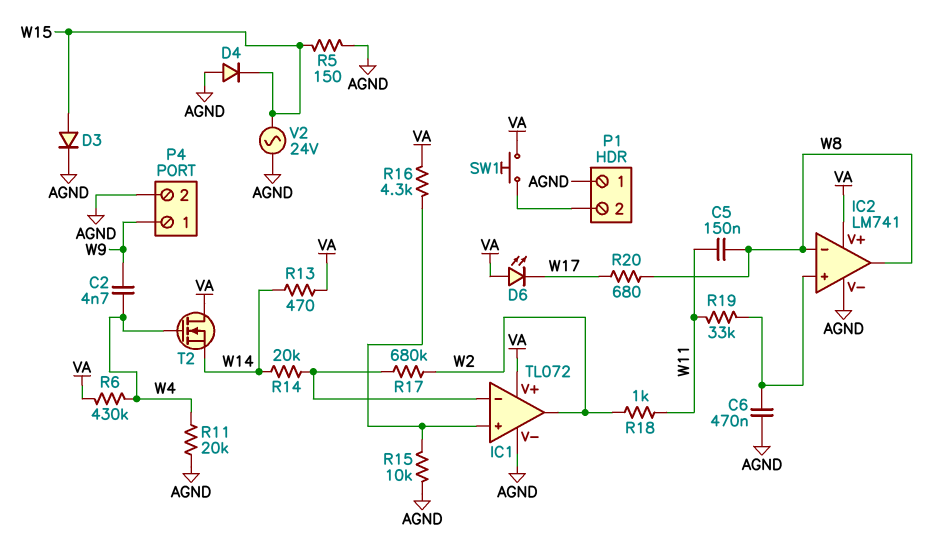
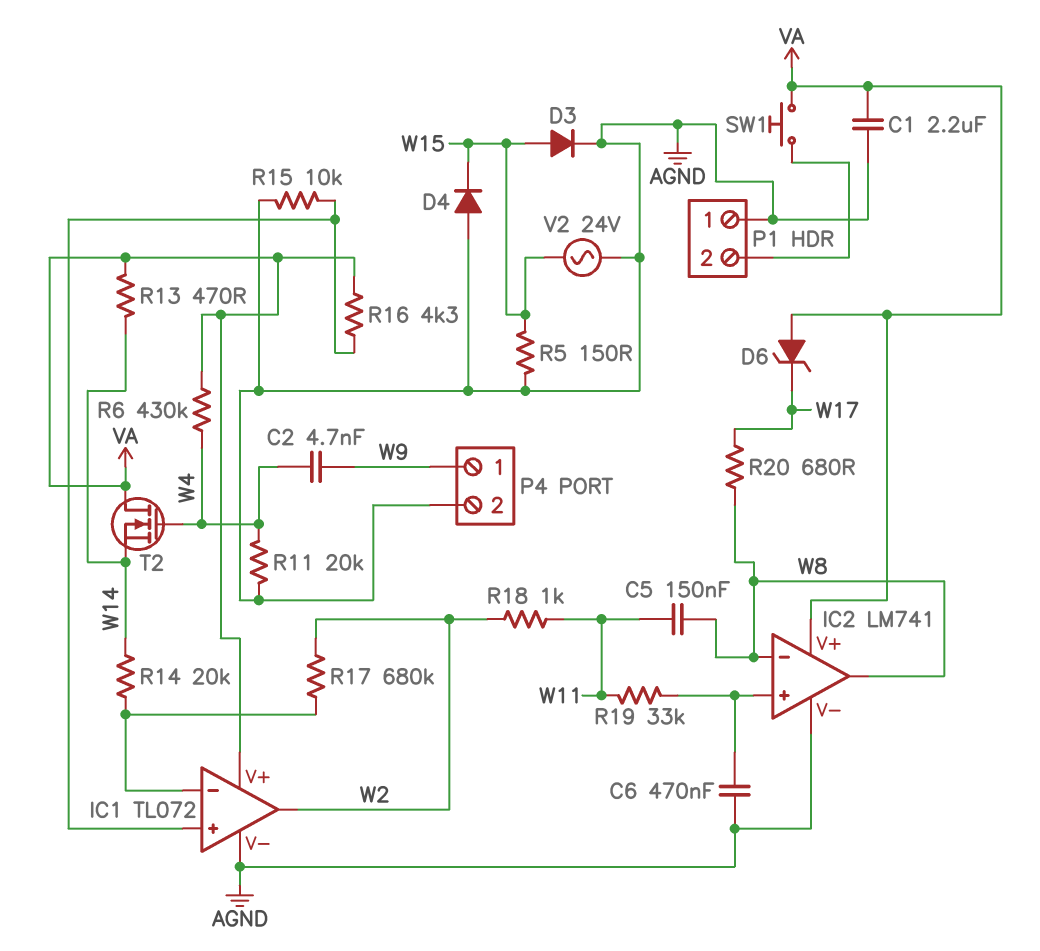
C1: none -> 2.2uF (AGND, VA)
D6: LED (A VA, K W17) -> zener (A VA, K W17)

